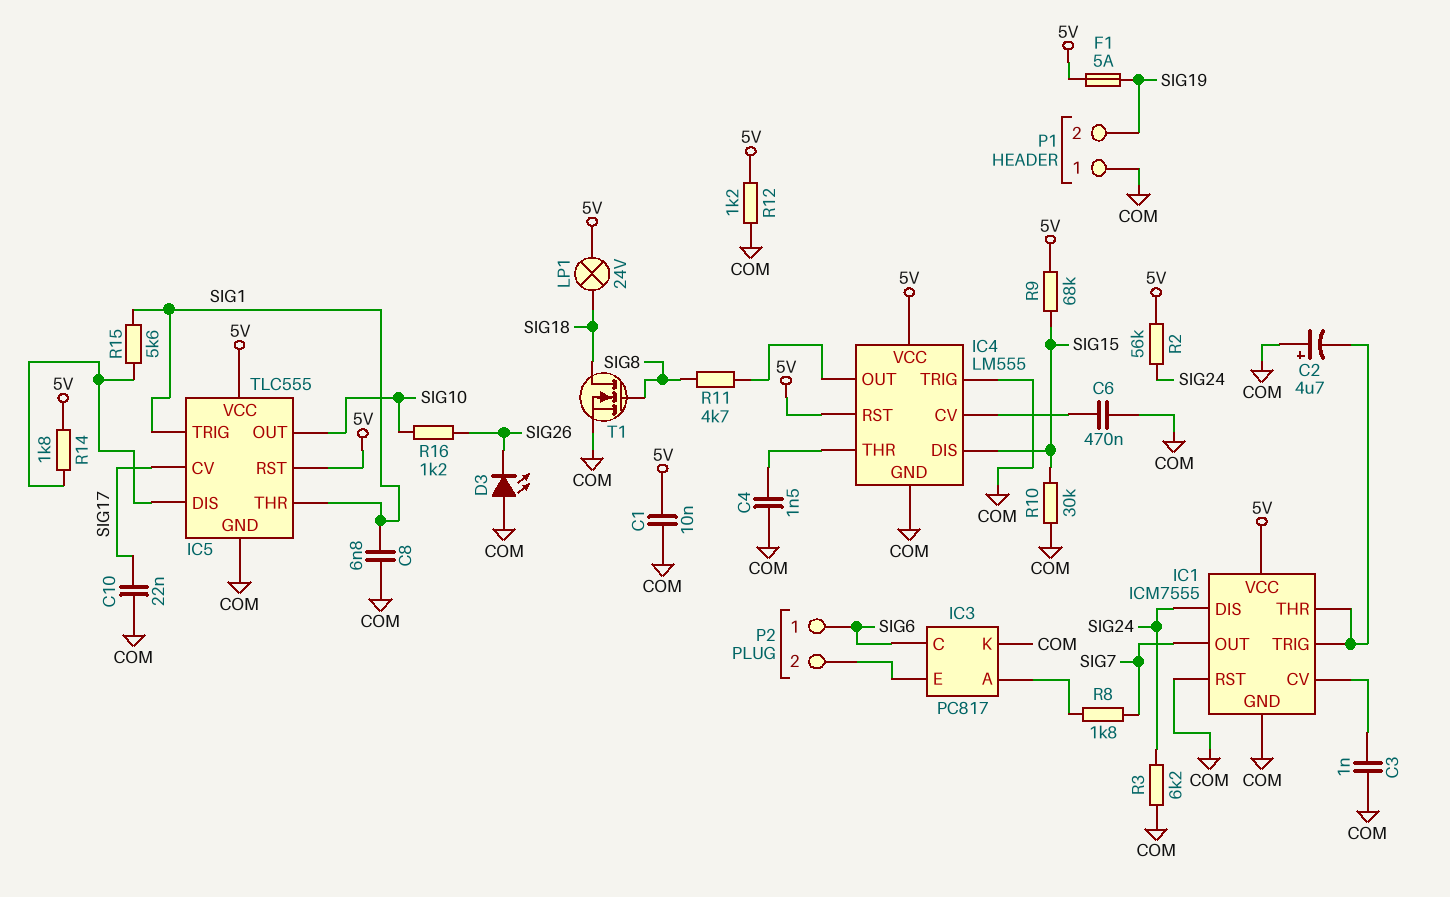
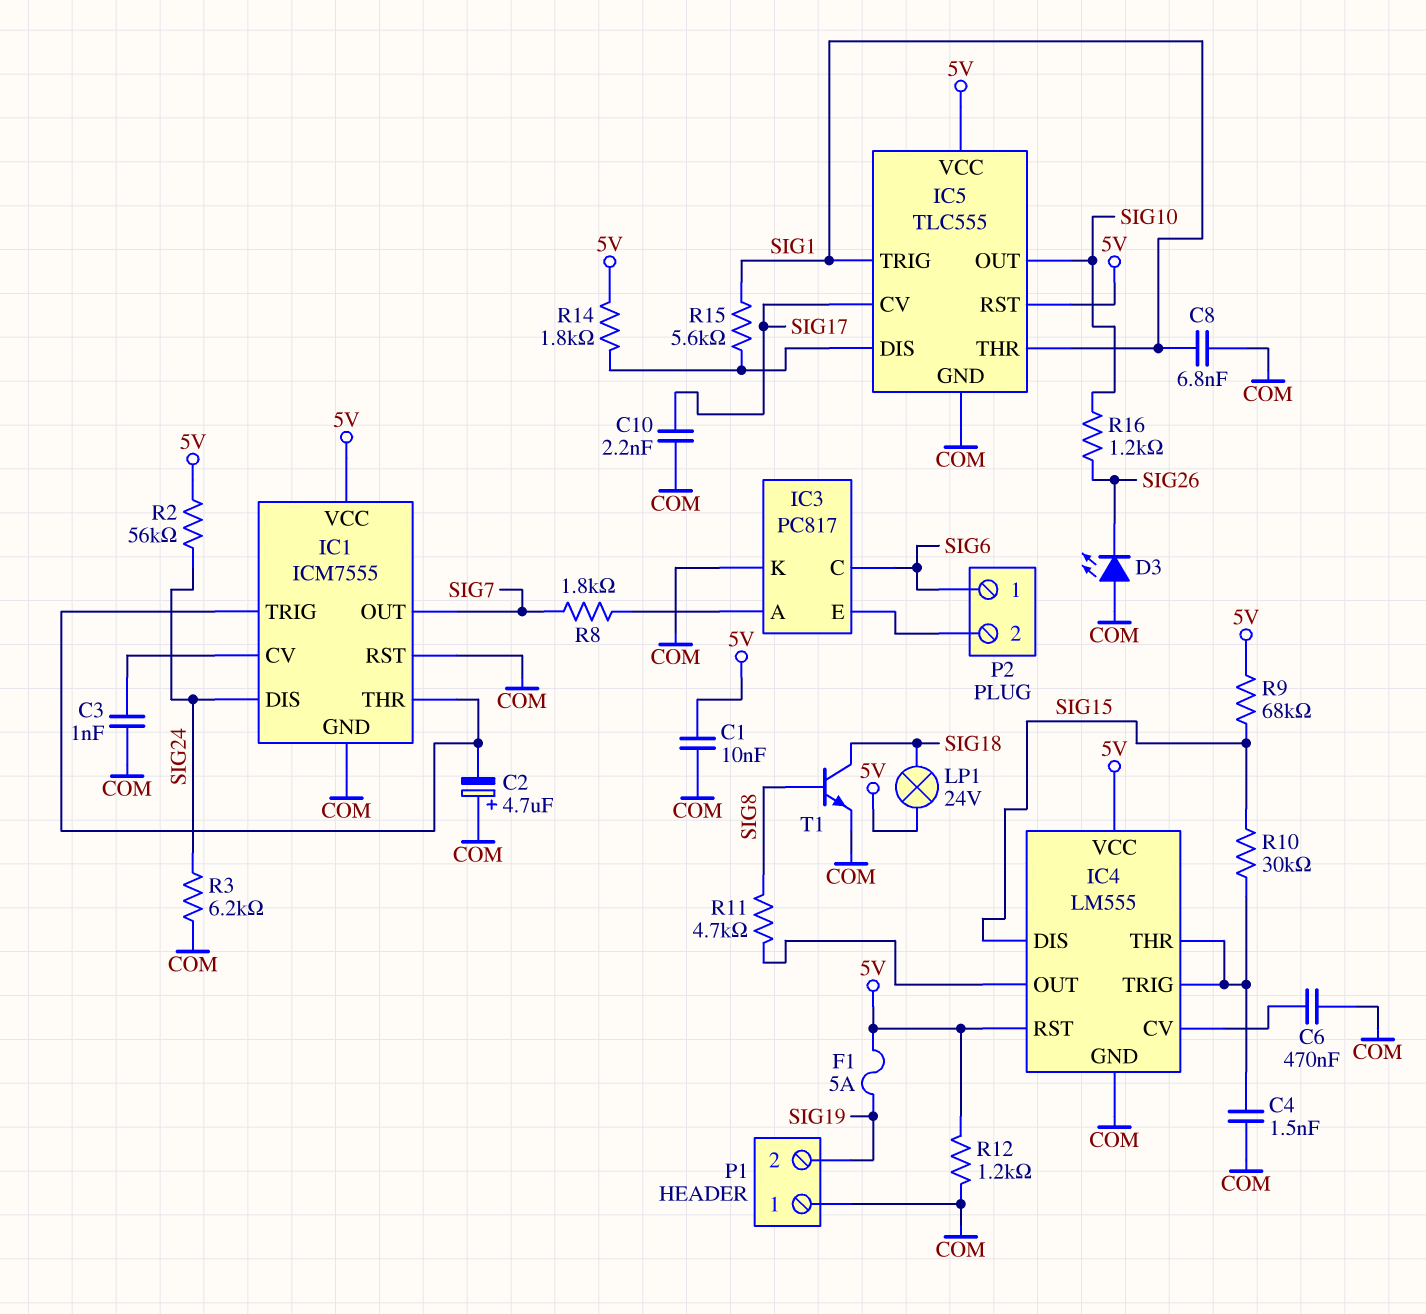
C10: 22nF (COM, SIG17) -> 2.2nF (COM, SIG17)
IC4 pin TRIG: COM -> IC4/THR
R10: 30k (COM, SIG15) -> 30k (IC4/THR, SIG15)
T1: NMOS (G SIG8, D SIG18, S COM) -> NPN (B SIG8, C SIG18, E COM)

